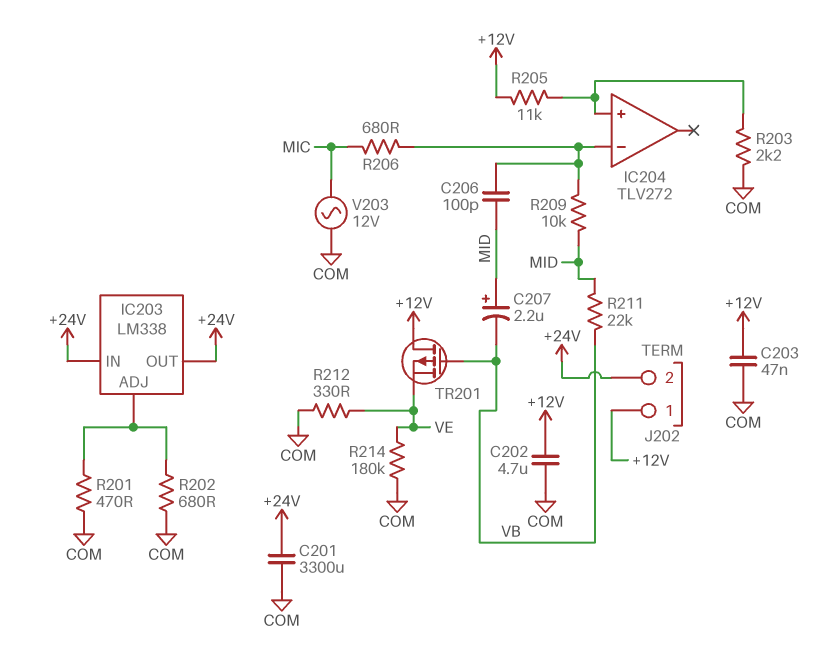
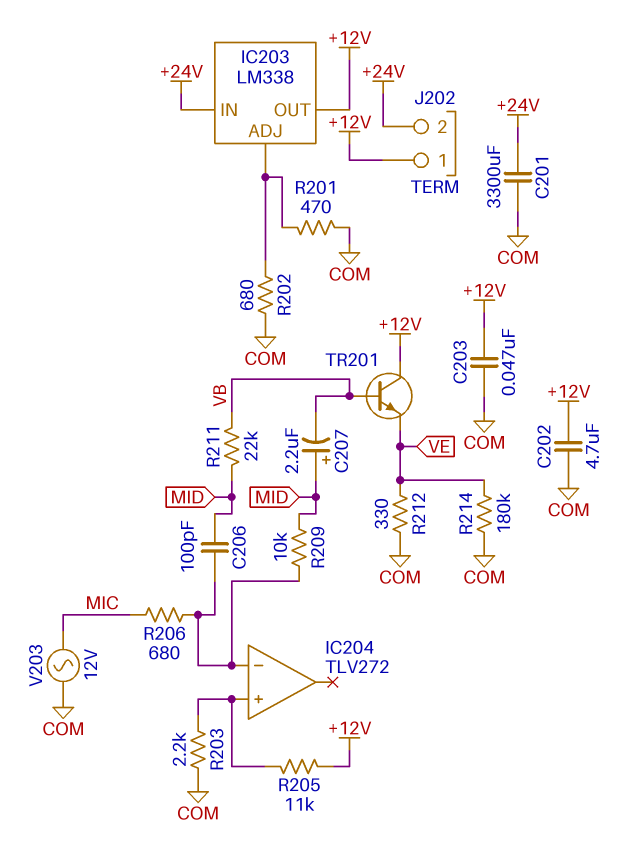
IC203 pin OUT: +24V -> +12V
TR201: PMOS (G VB, D +12V, S VE) -> NPN (B VB, C +12V, E VE)

